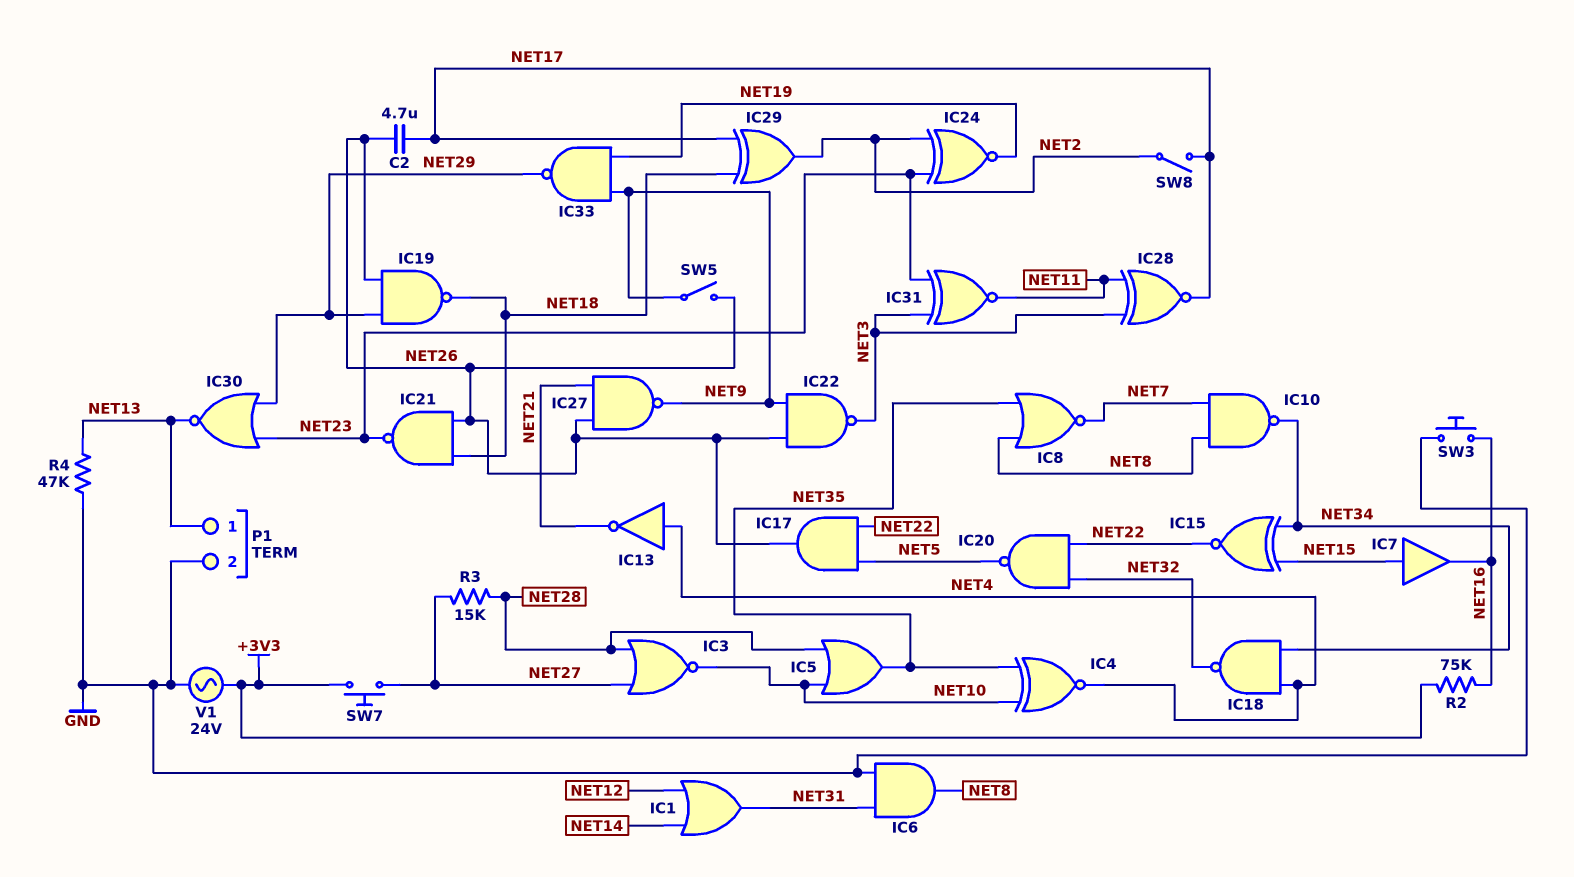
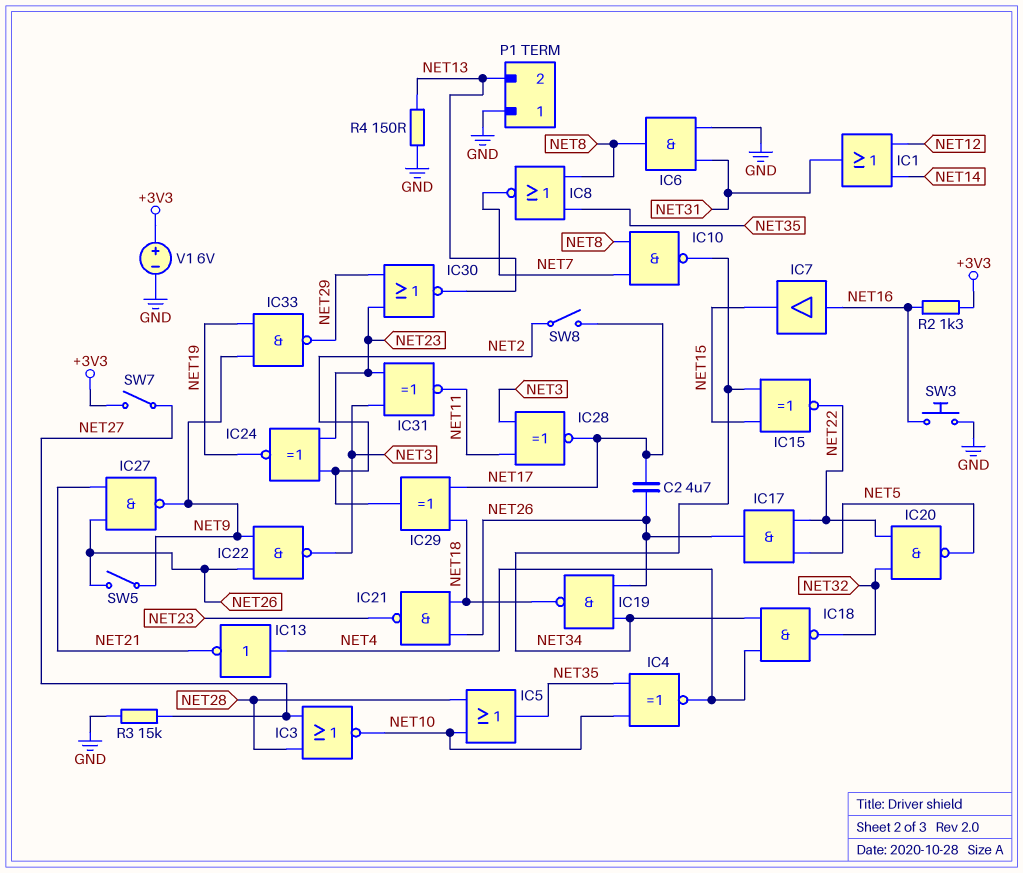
IC7: buffer (in NET15, out NET16) -> buffer (in NET16, out NET15)
IC19: NAND (in NET26, in NET29, out NET18) -> NAND (in NET26, in NET34, out NET18)
P1 pin 1: NET13 -> GND
P1 pin 2: GND -> NET13
R2: 75k (+3V3, NET16) -> 1.3k (+3V3, NET16)
R3: 15k (NET27, NET28) -> 15k (GND, NET27)
R4: 47k (GND, NET13) -> 150 (GND, NET13)
SW7: button (+3V3, NET27) -> switch (+3V3, NET27)
V1: AC 24V (+3V3, GND) -> 6V (plus +3V3, minus GND)

